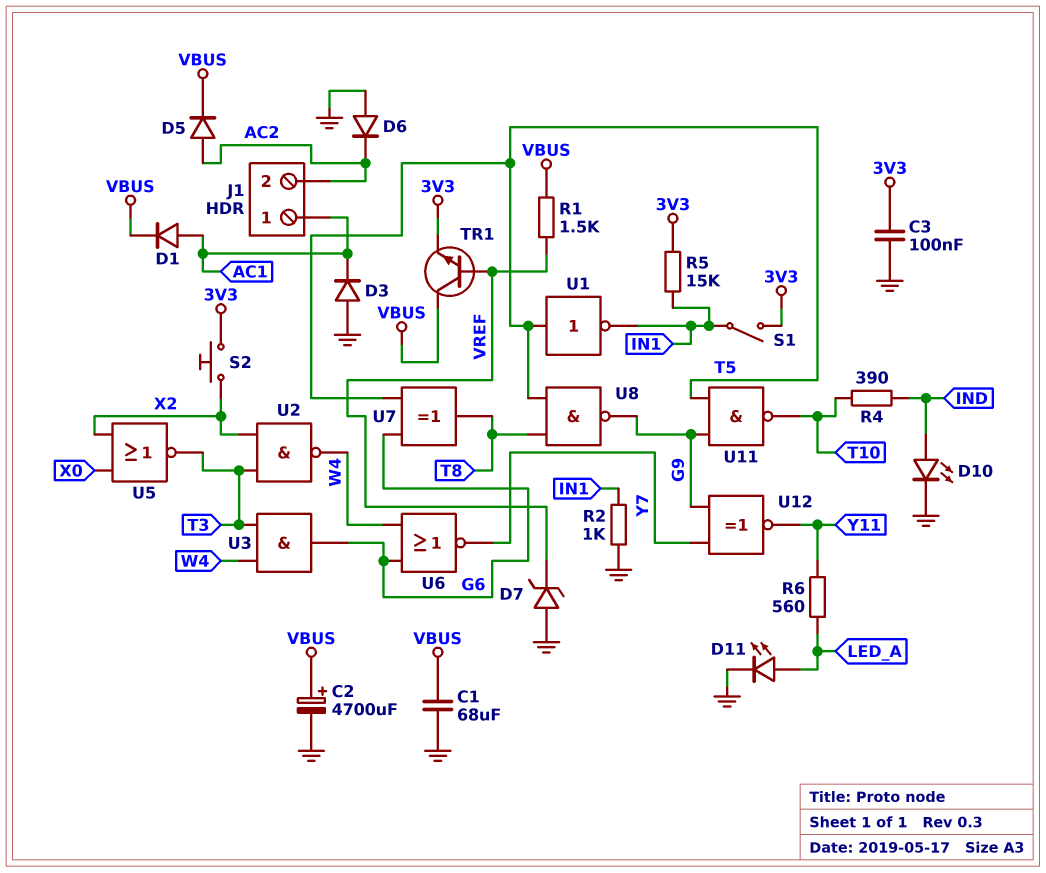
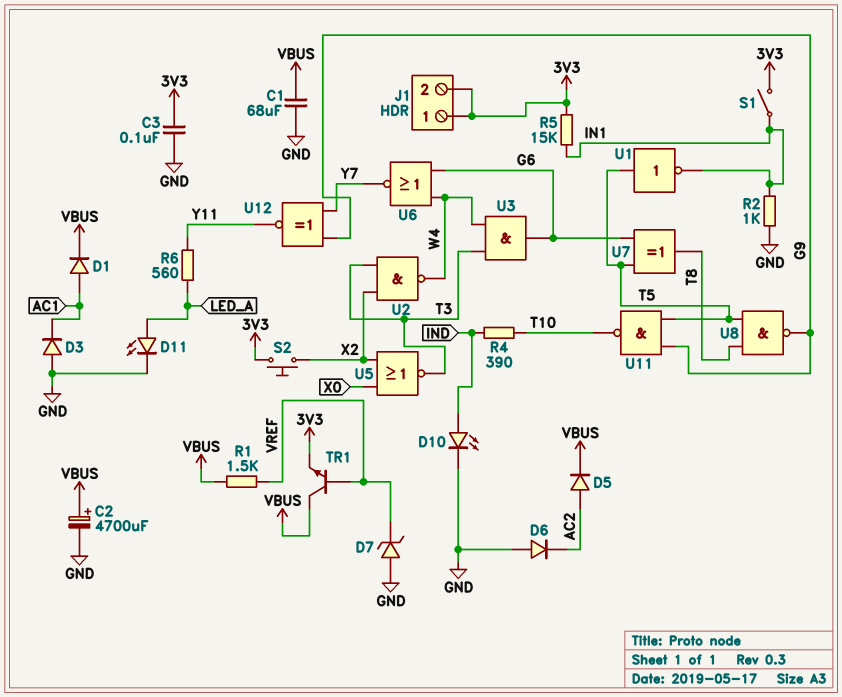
J1 pin 1: AC1 -> 3V3
J1 pin 2: AC2 -> 3V3

